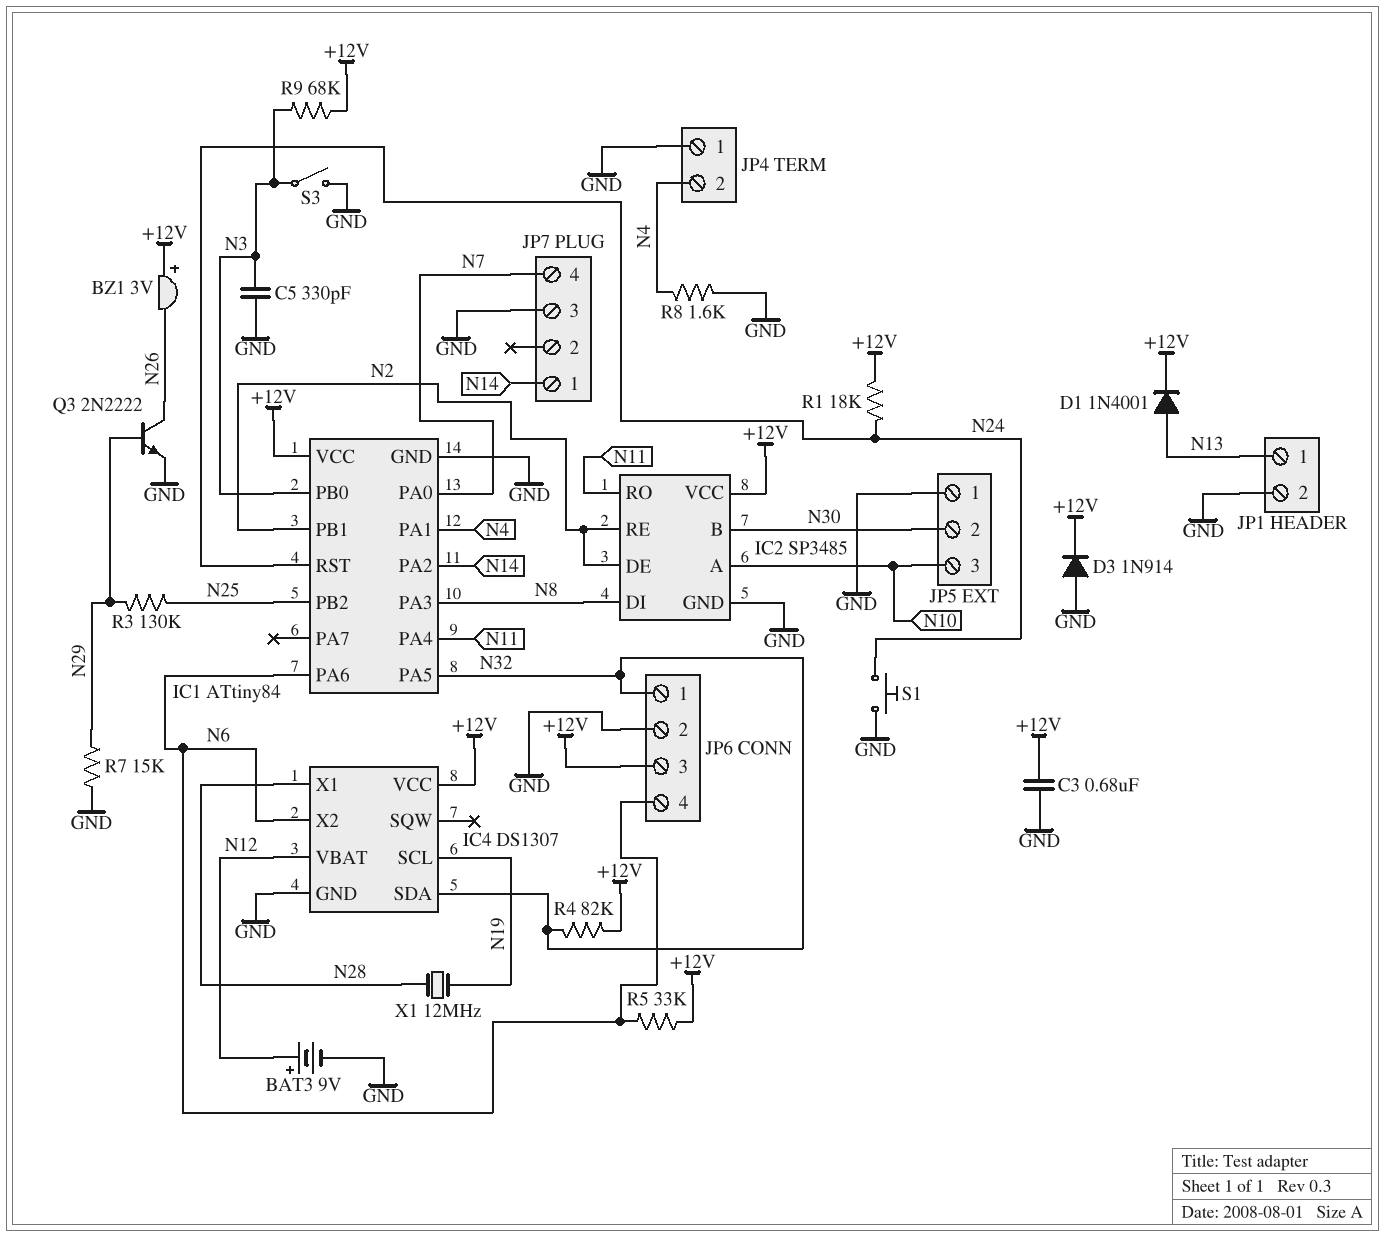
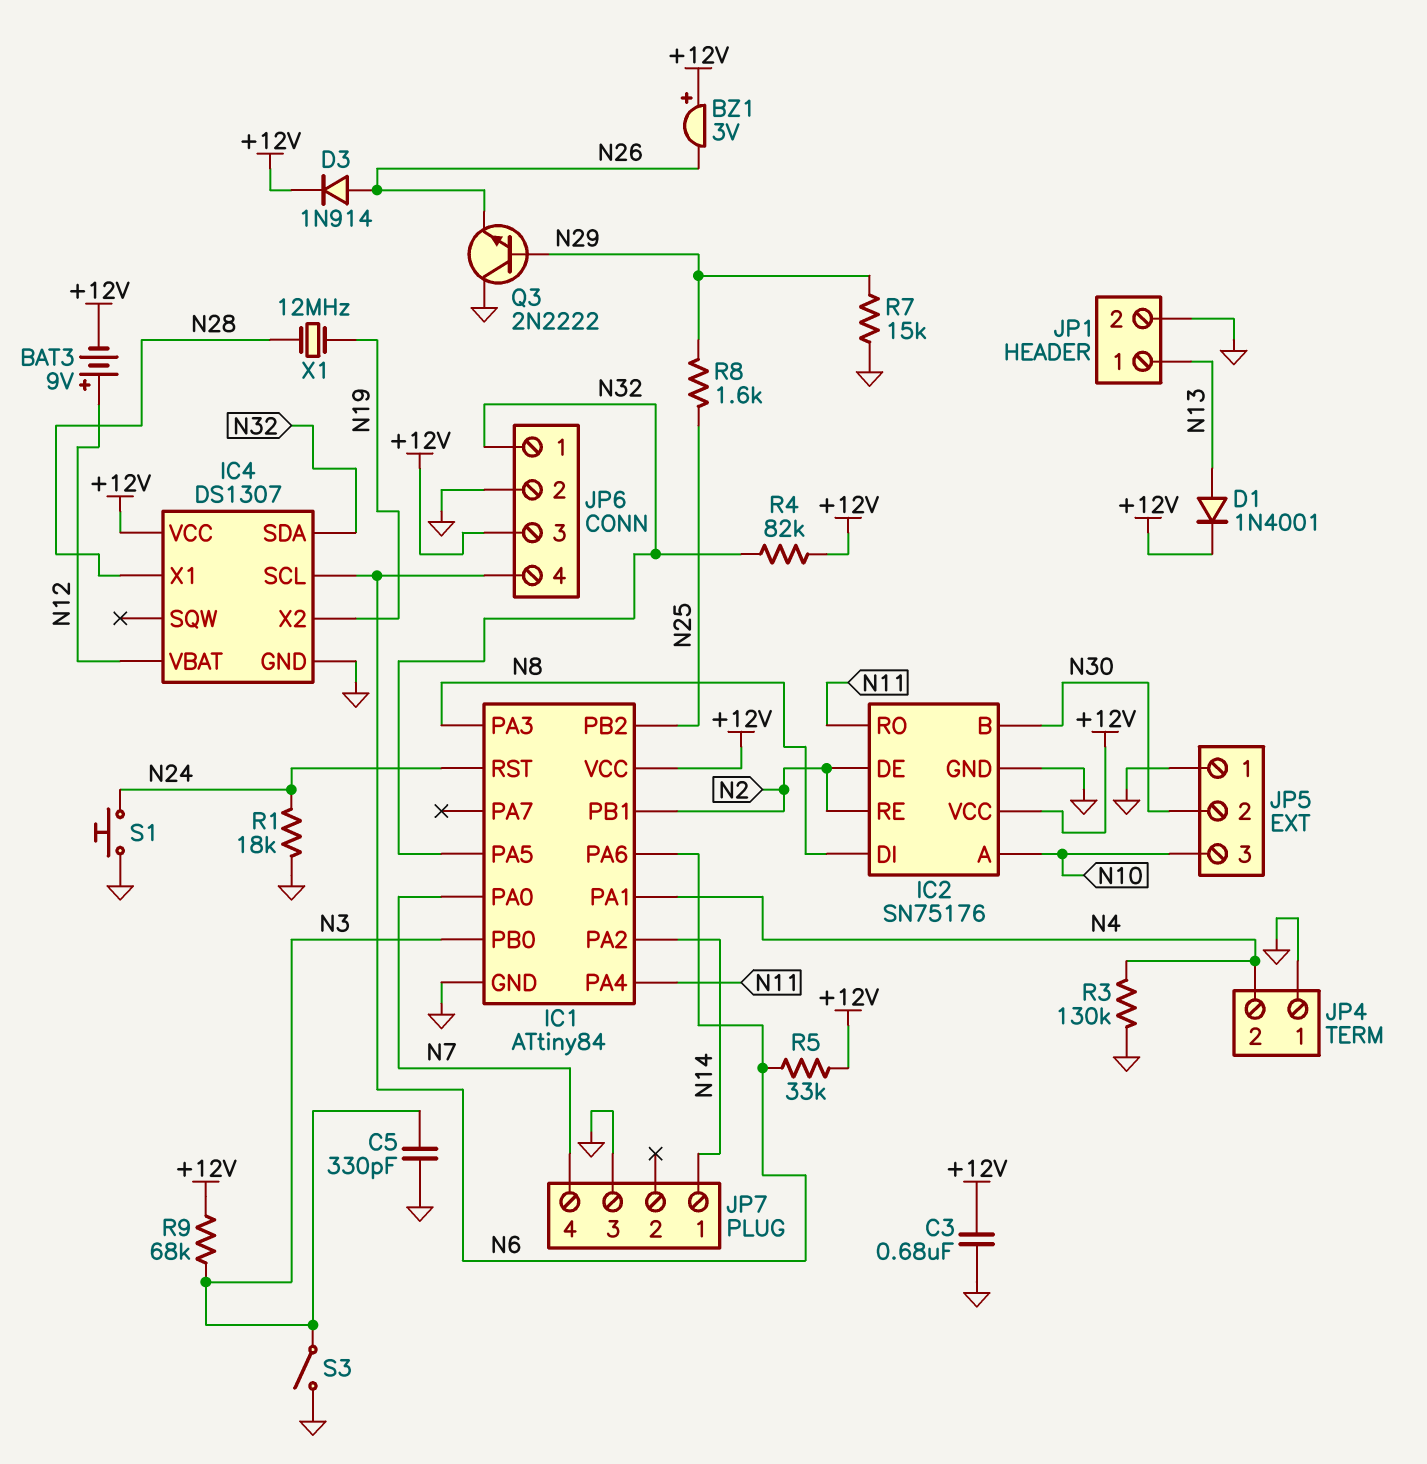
BAT3: 9V (plus N12, minus GND) -> 9V (plus N12, minus +12V)
D3: diode 1N914 (A GND, K +12V) -> diode 1N914 (A N26, K +12V)
IC2: SP3485 -> SN75176
IC4 pin SCL: N19 -> N6
IC4 pin X2: N6 -> N19
Q3: NPN 2N2222 (B N29, C N26, E GND) -> NPN 2N2222 (B N29, C GND, E N26)
R1: 18k (+12V, N24) -> 18k (GND, N24)
R3: 130k (N25, N29) -> 130k (GND, N4)
R8: 1.6k (GND, N4) -> 1.6k (N25, N29)

